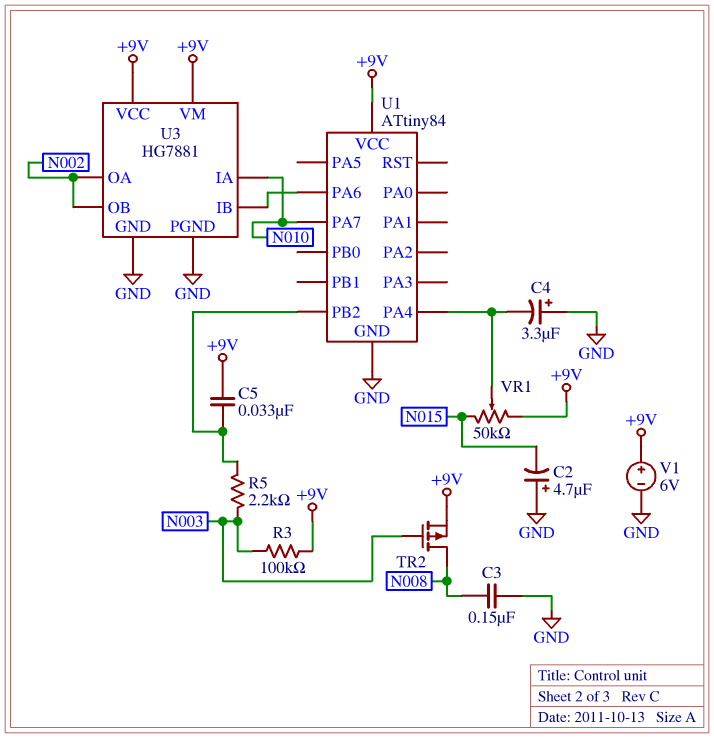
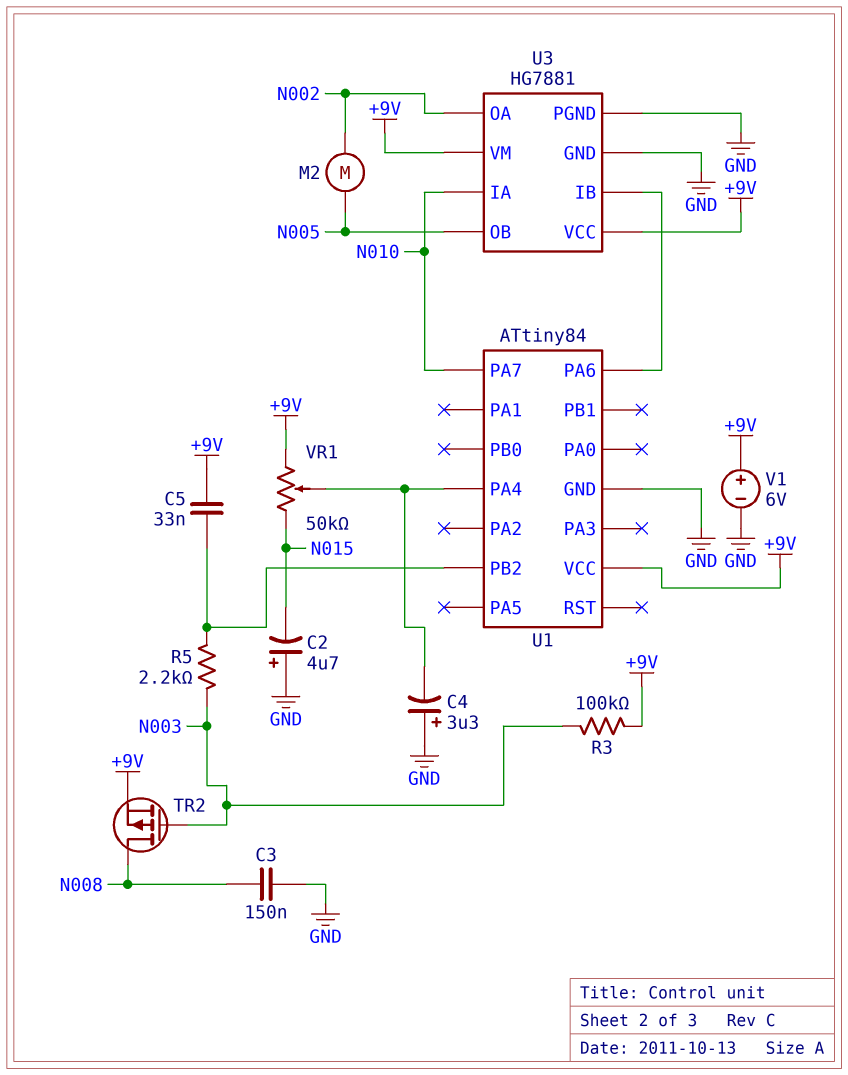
M2: none -> motor (N002, N005)
U3 pin OB: N002 -> N005

